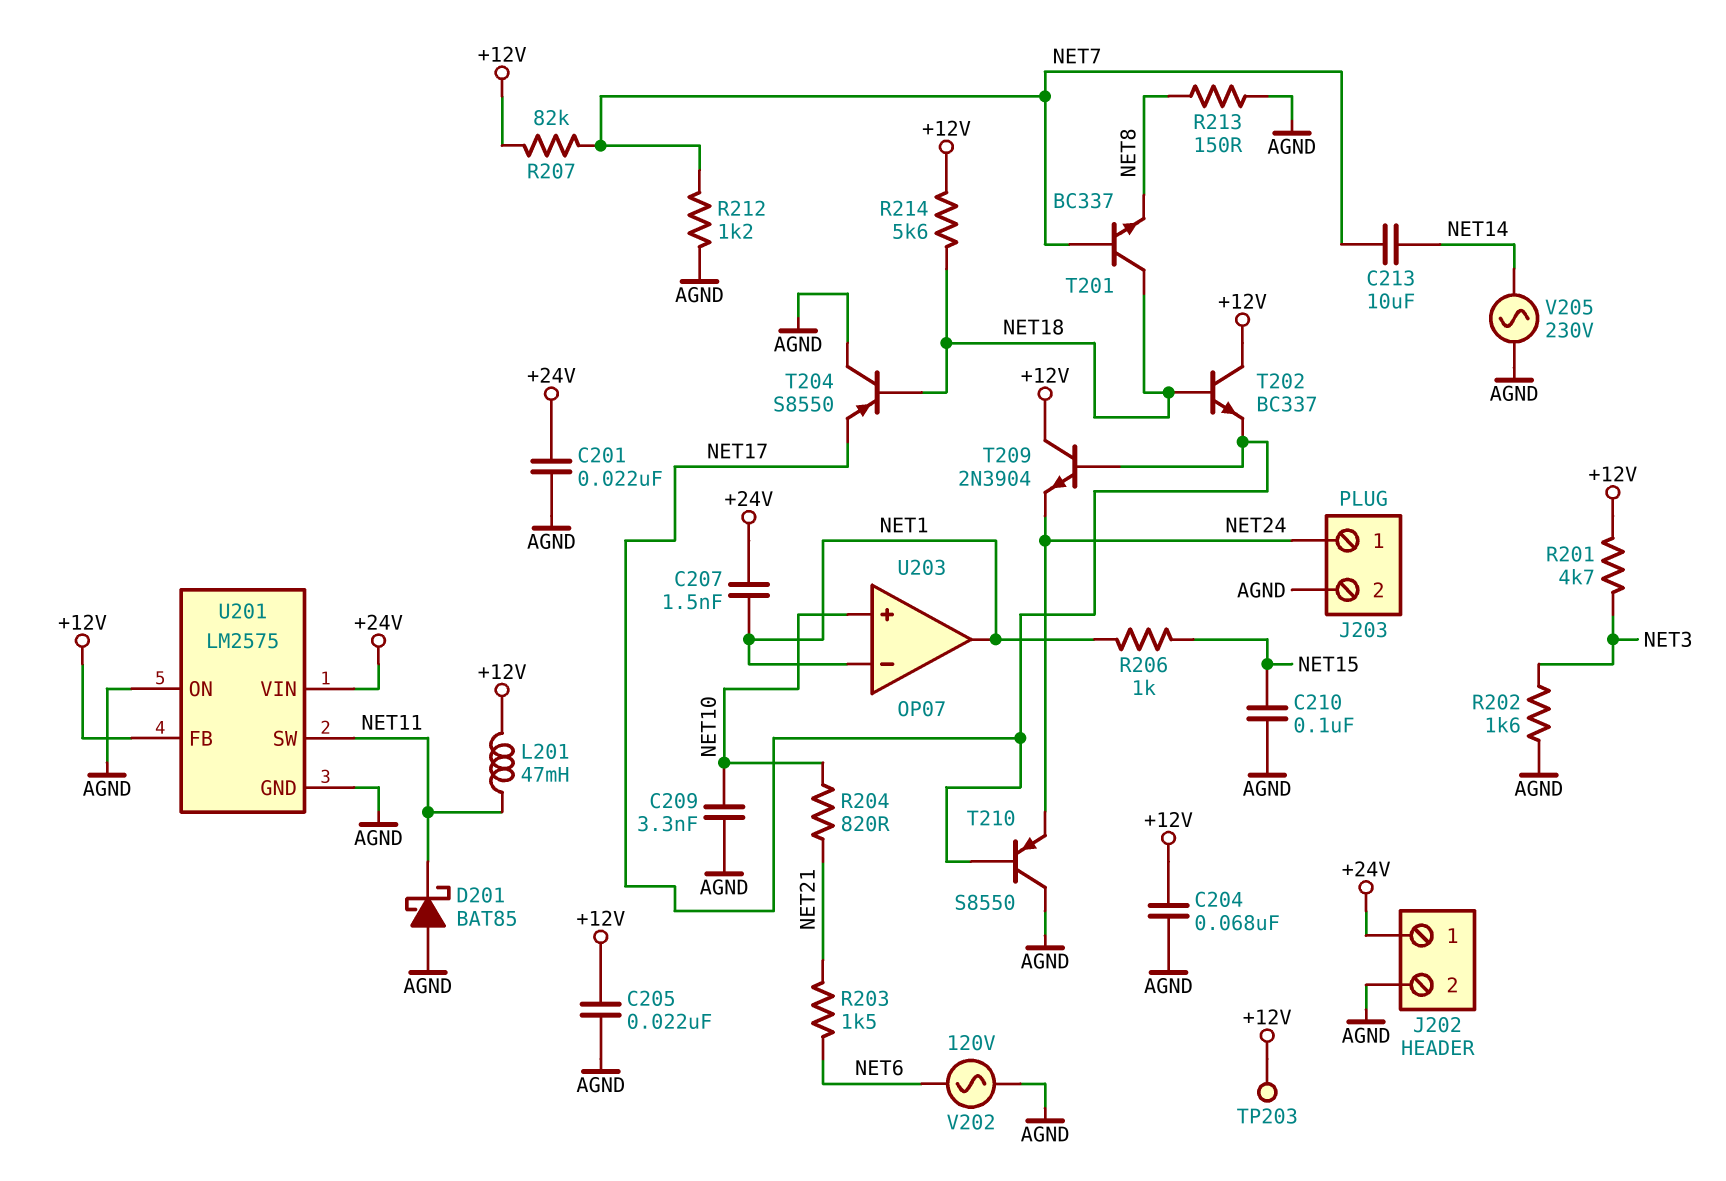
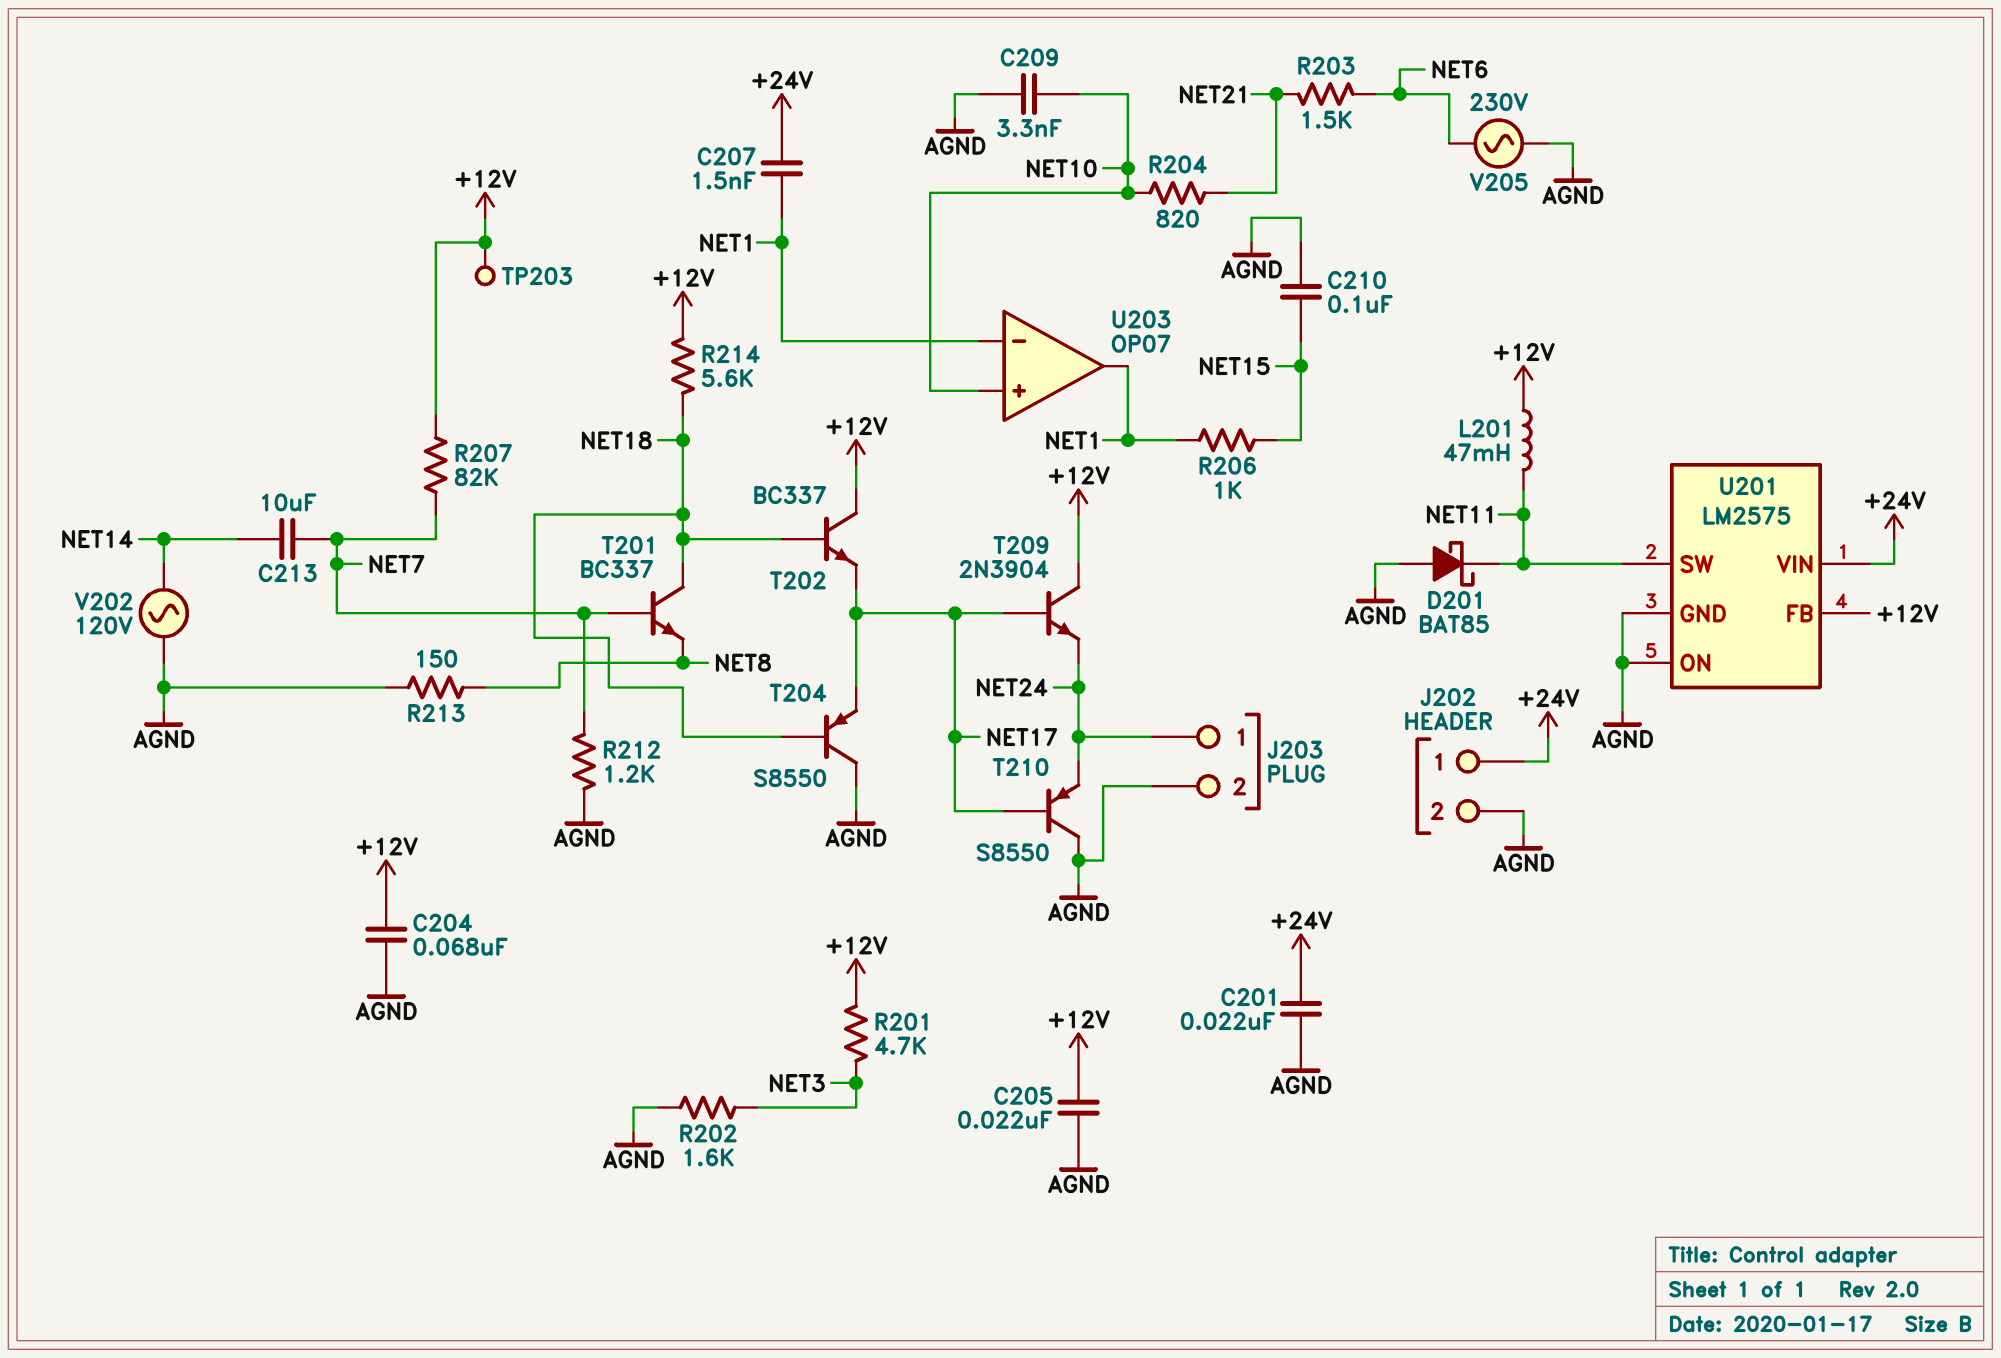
V202: AC 120V (AGND, NET6) -> AC 120V (AGND, NET14)
V205: AC 230V (AGND, NET14) -> AC 230V (AGND, NET6)

